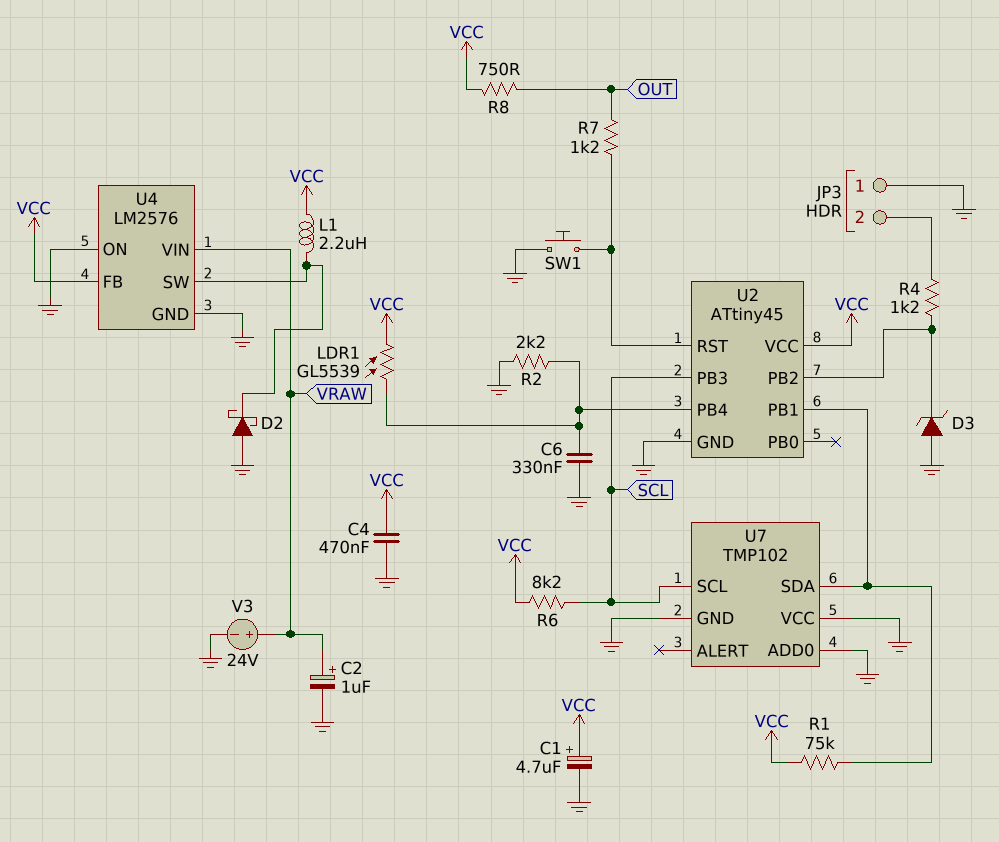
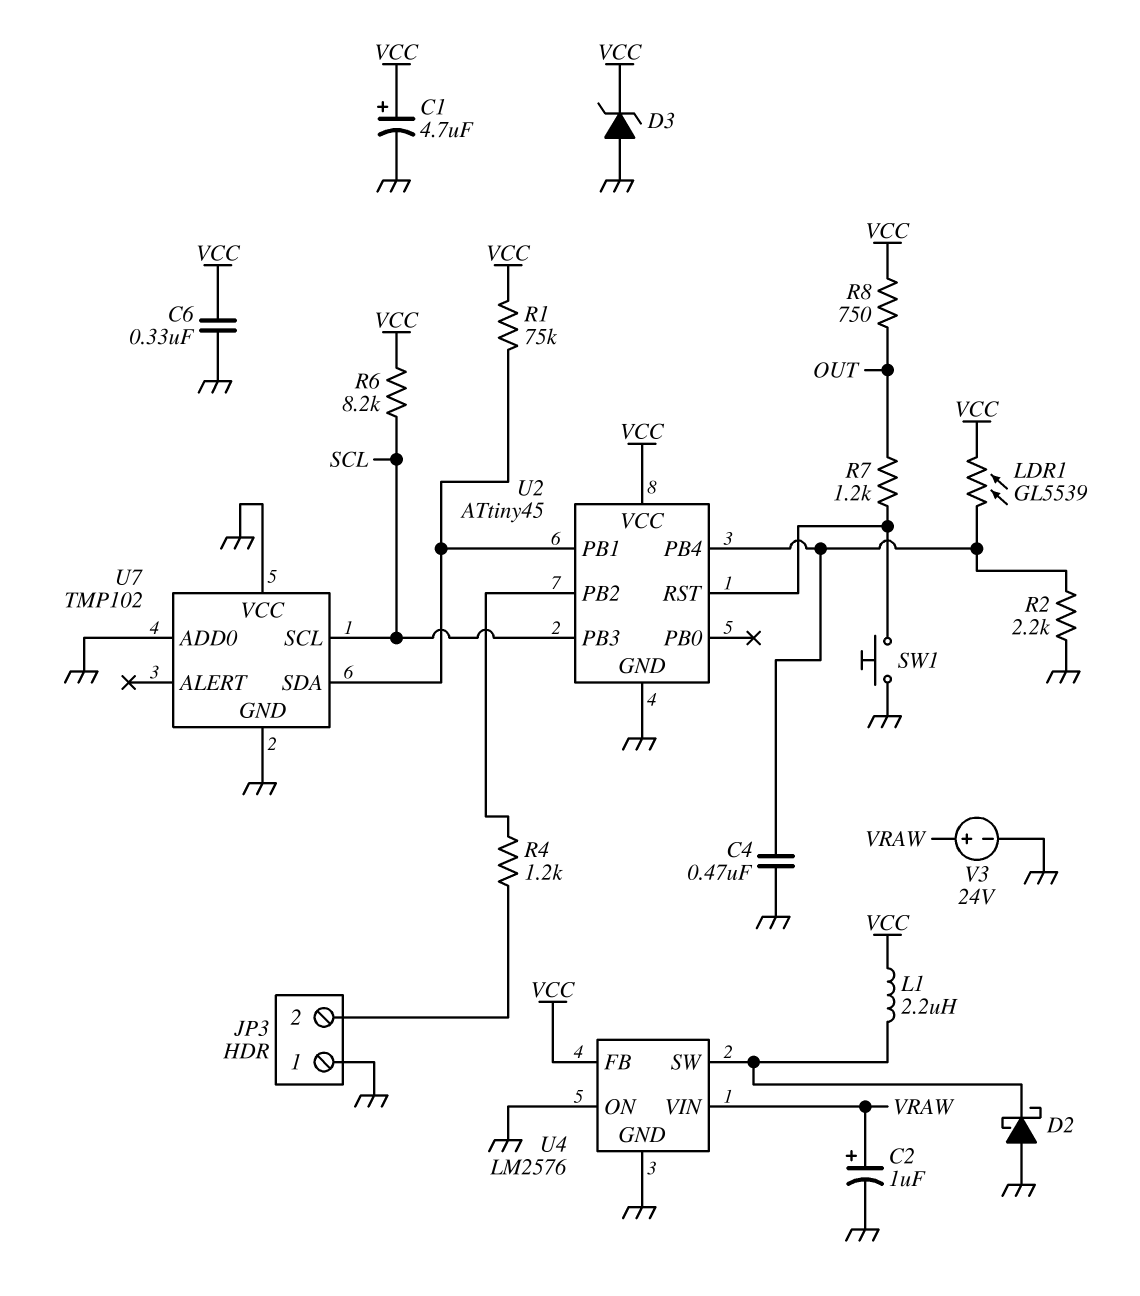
C4: 470nF (GND, VCC) -> 470nF (GND, U2/PB4)
C6: 330nF (GND, U2/PB4) -> 330nF (GND, VCC)
D3: zener (A GND, K U2/PB2) -> zener (A GND, K VCC)

